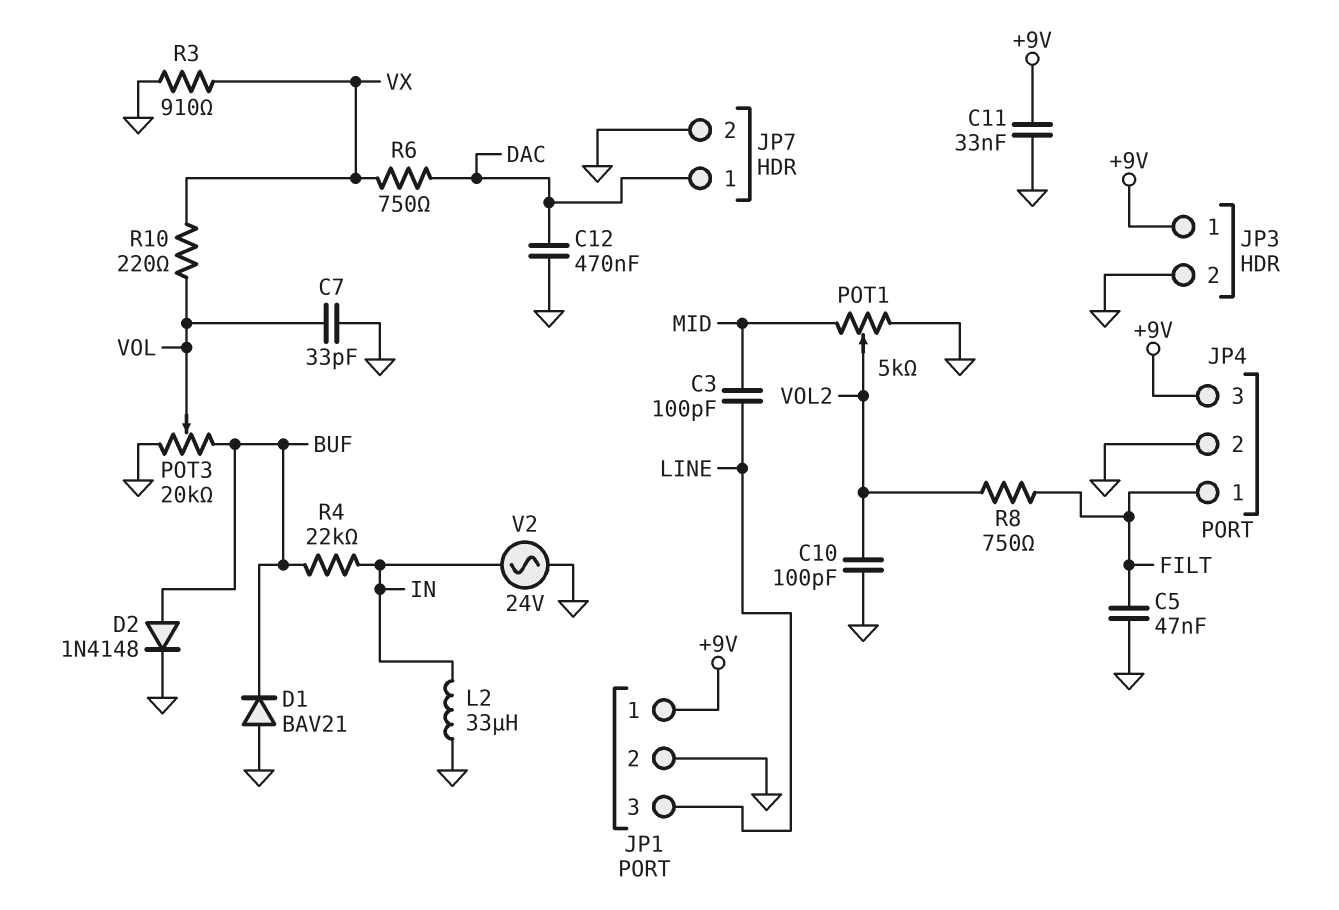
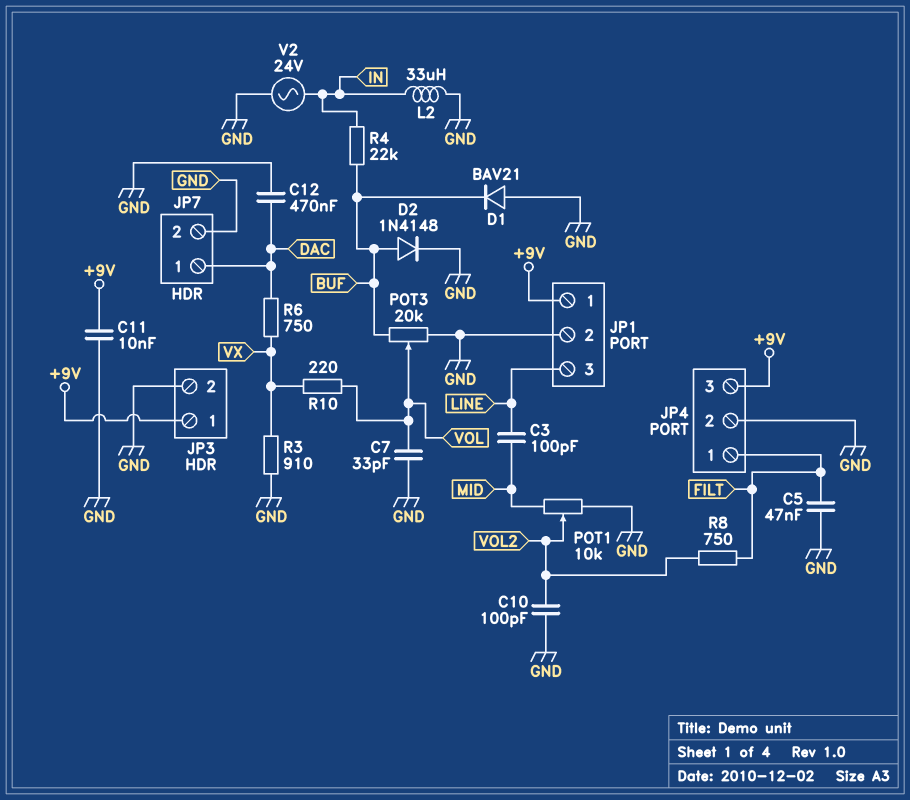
C11: 33nF (+9V, GND) -> 10nF (+9V, GND)
POT1: 5k (GND, MID, wiper VOL2) -> 10k (GND, MID, wiper VOL2)

